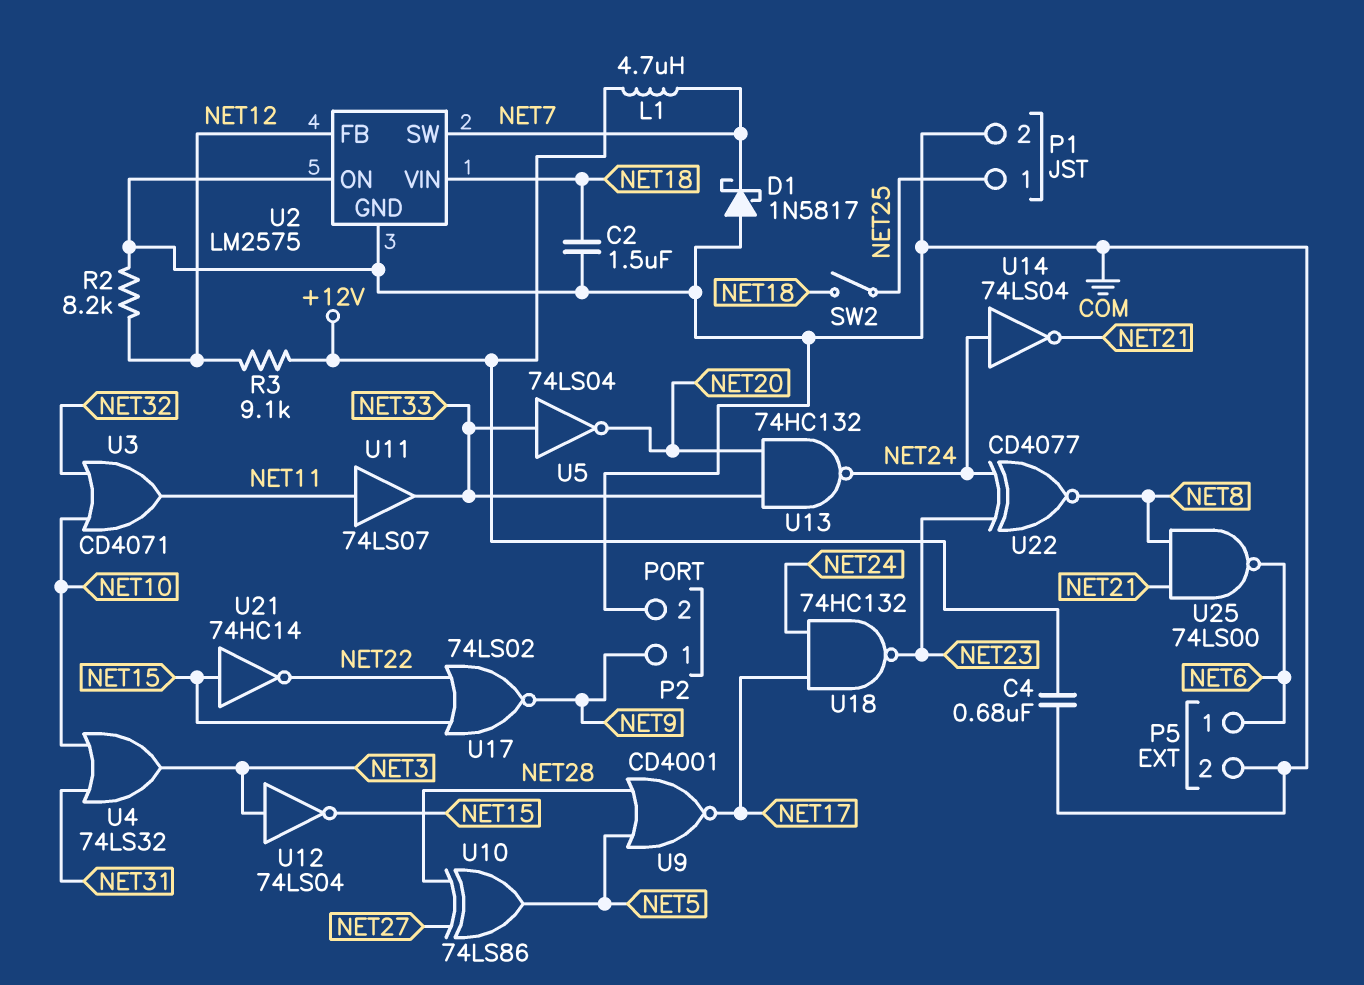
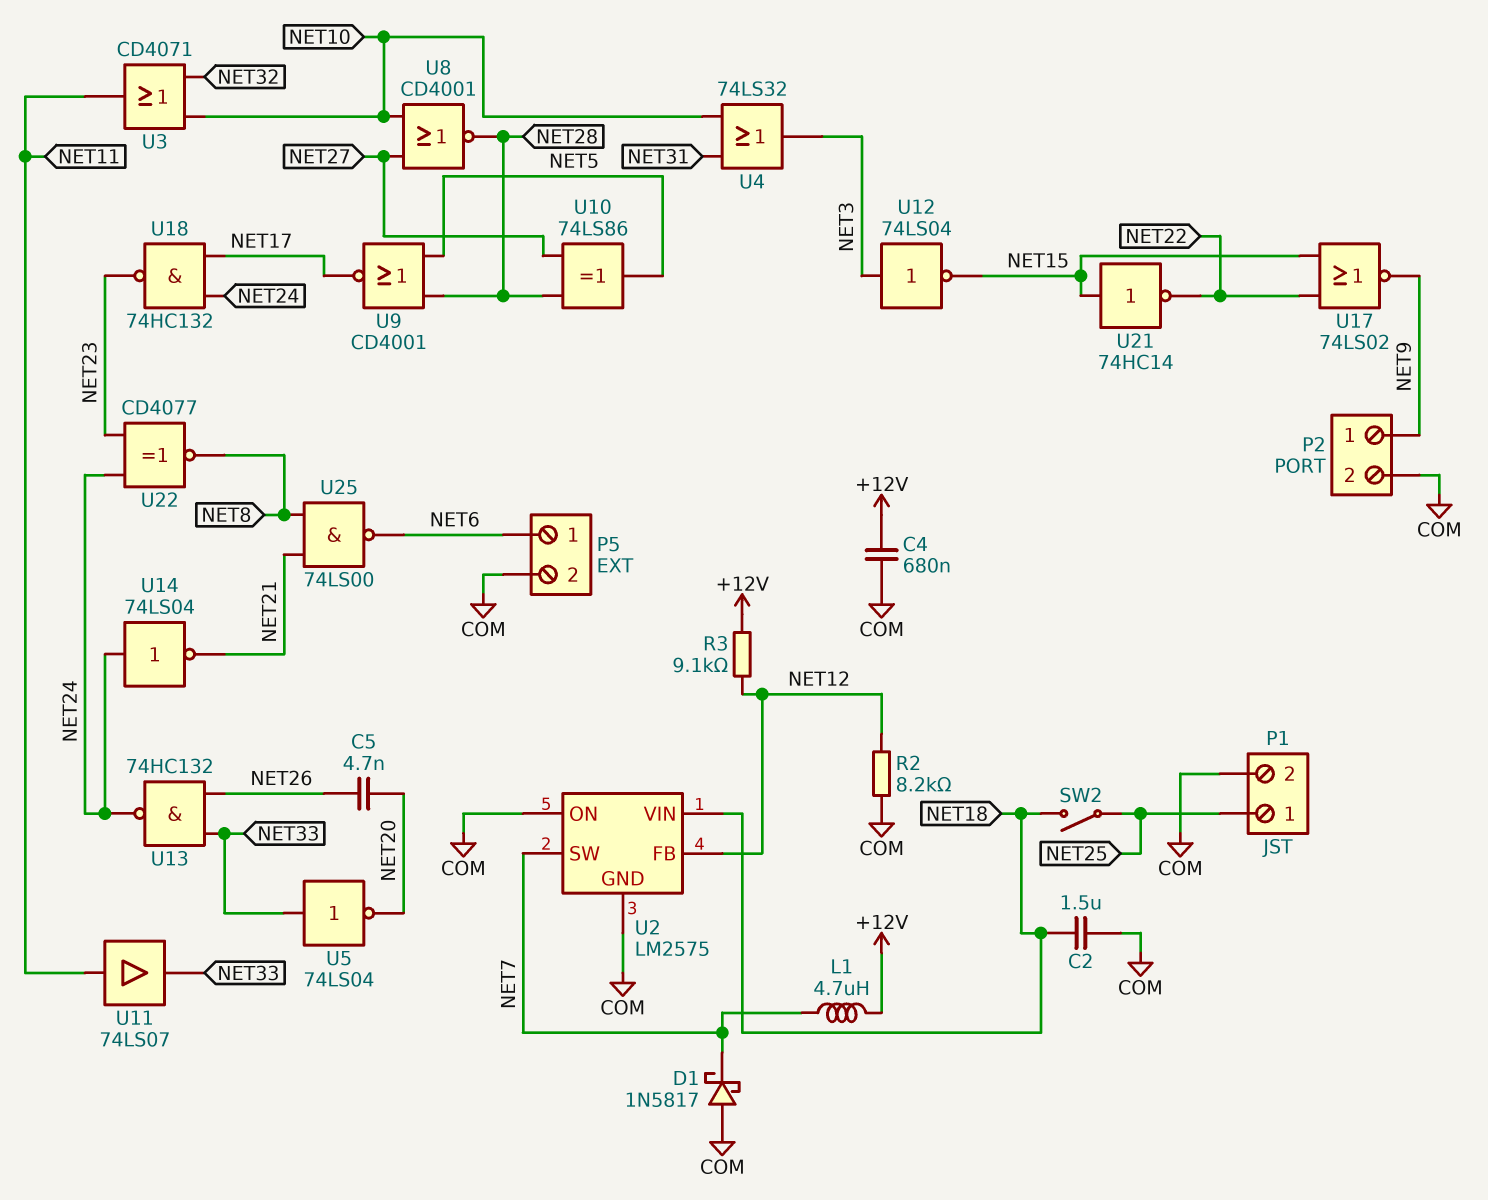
C5: none -> 4.7nF (NET20, NET26)
U8: none -> NOR CD4001 (in NET10, in NET27, out NET28)
U13: NAND 74HC132 (in NET20, in NET33, out NET24) -> NAND 74HC132 (in NET26, in NET33, out NET24)

